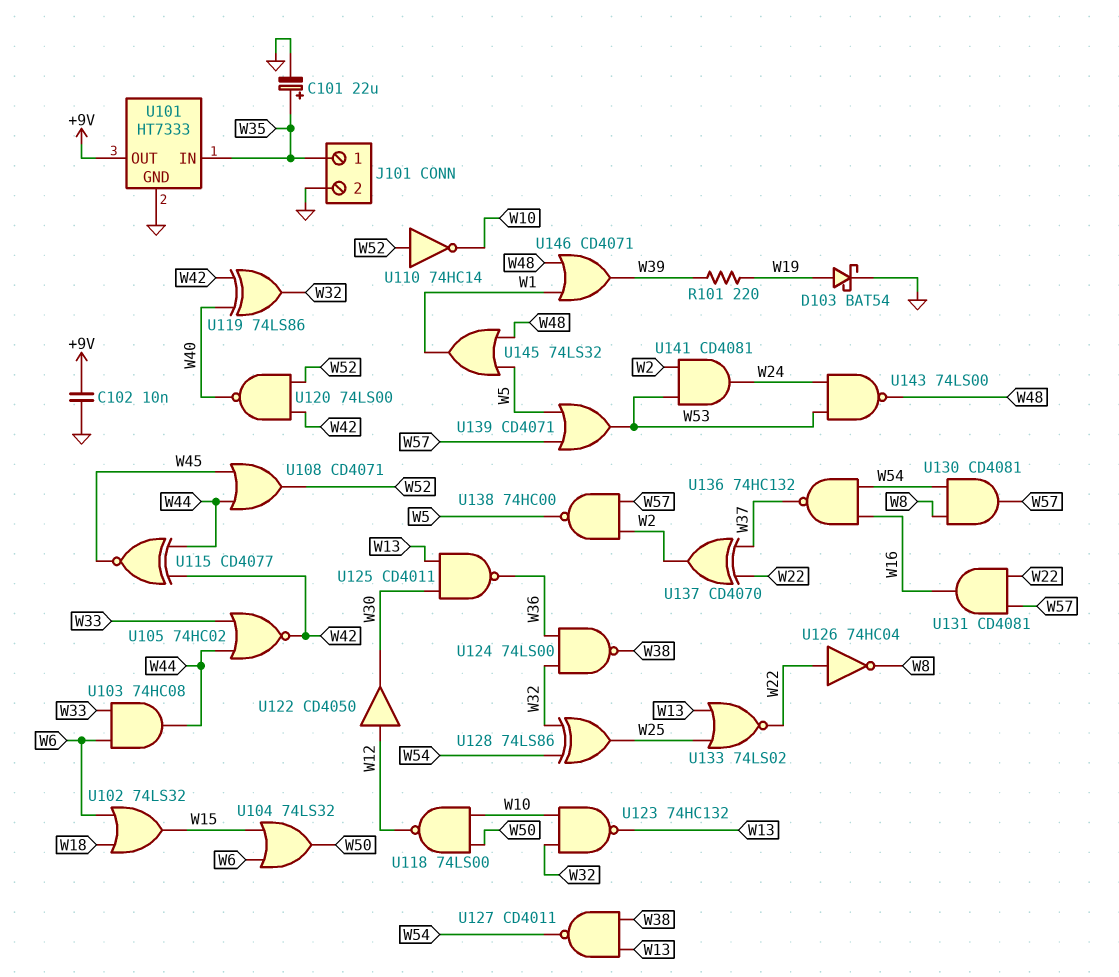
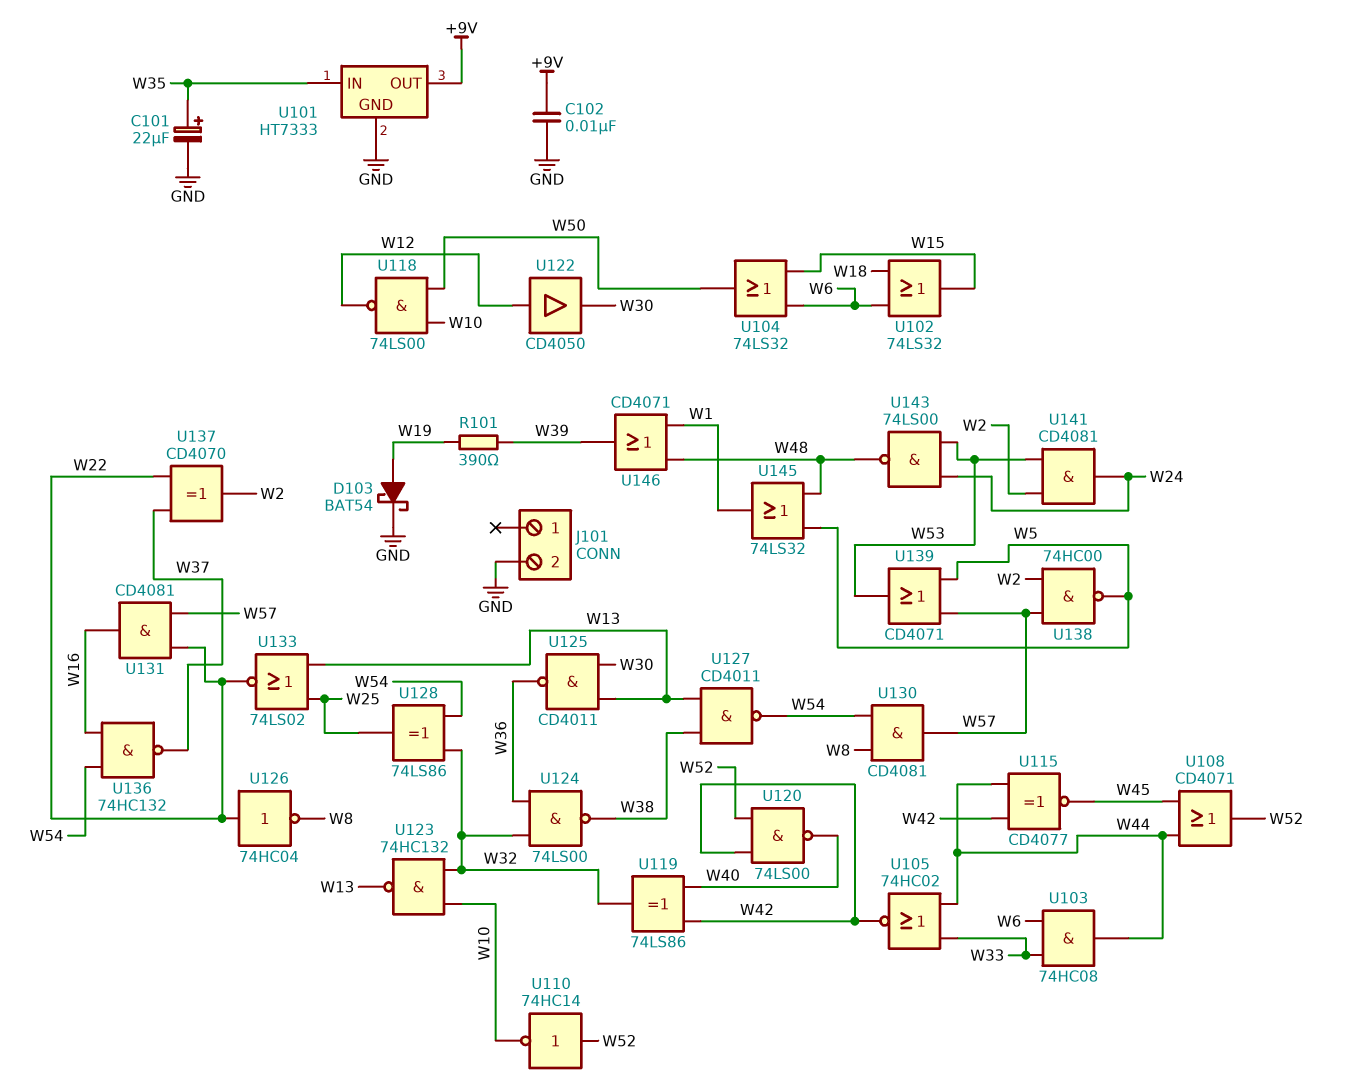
J101 pin 1: W35 -> none
R101: 220 (W19, W39) -> 390 (W19, W39)

